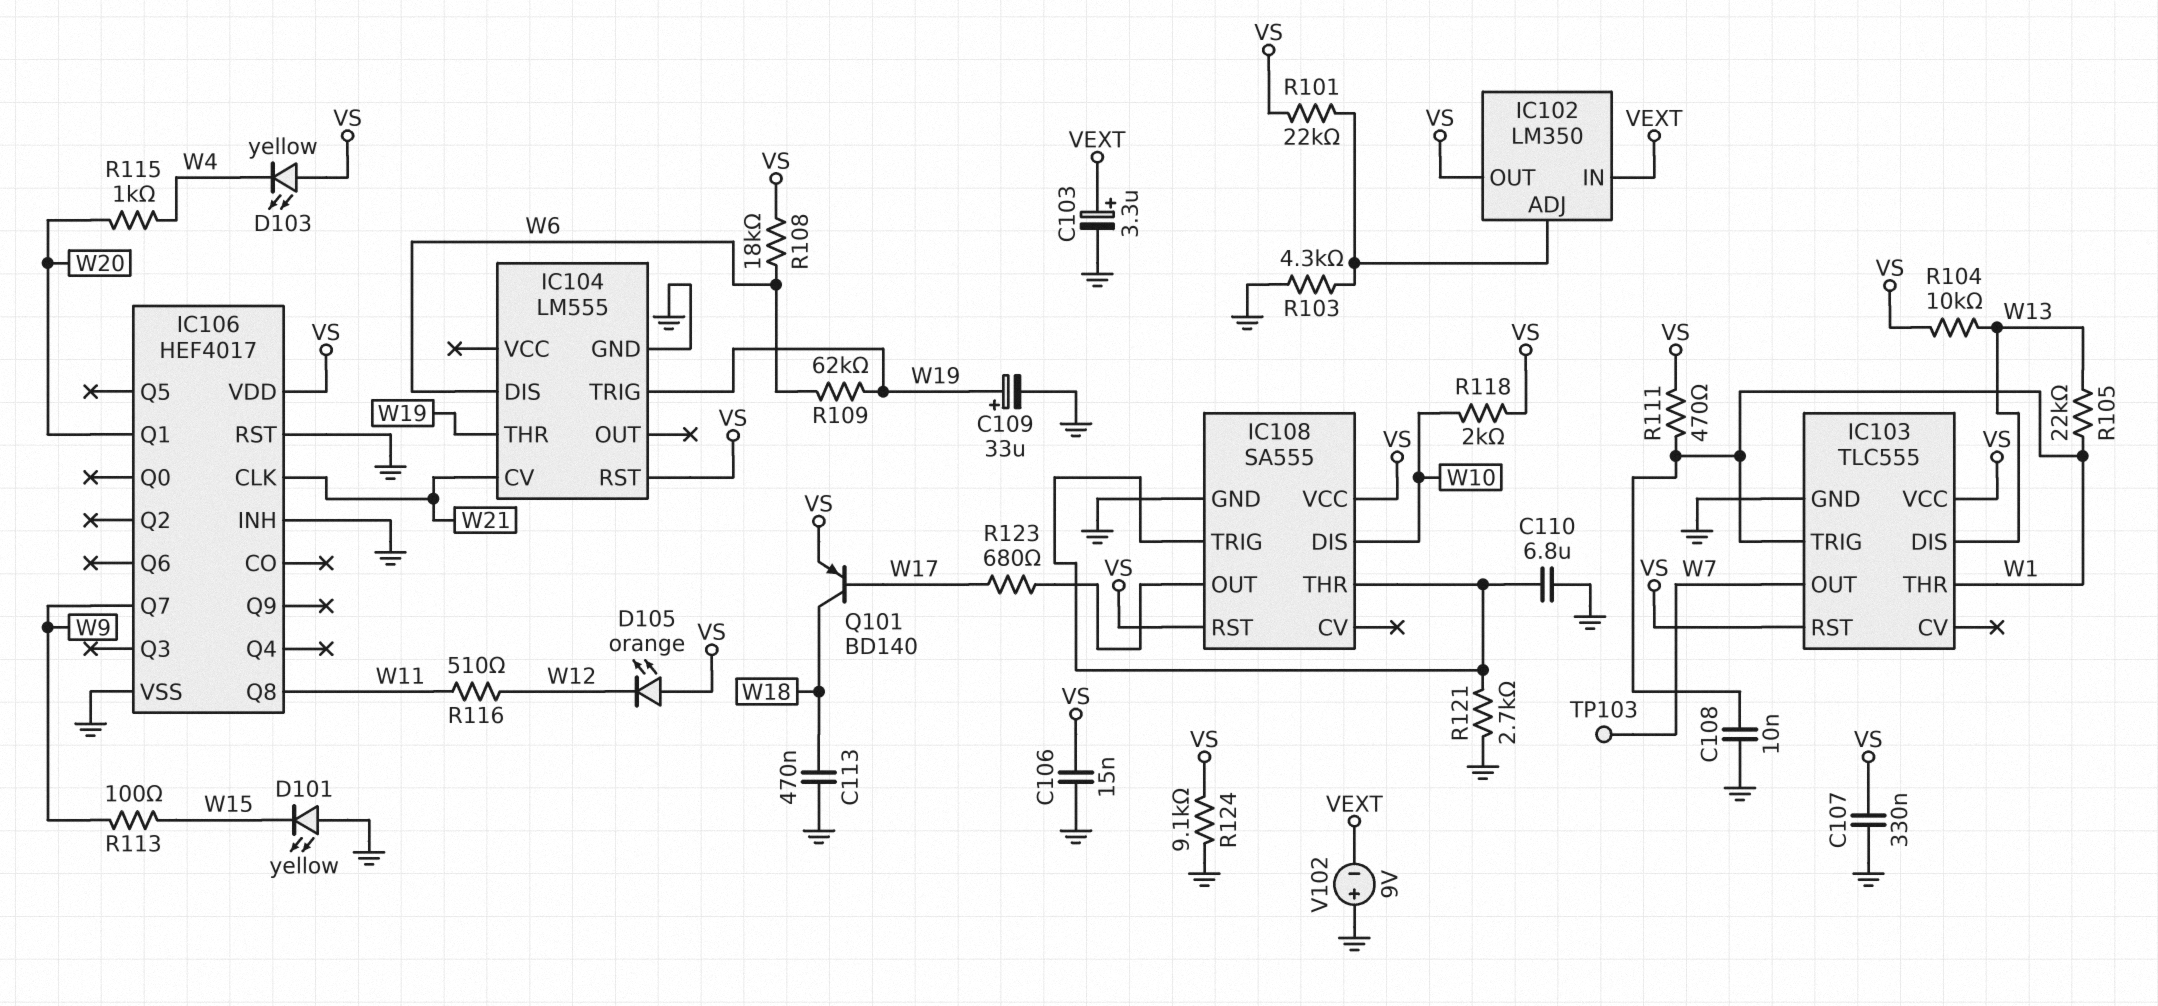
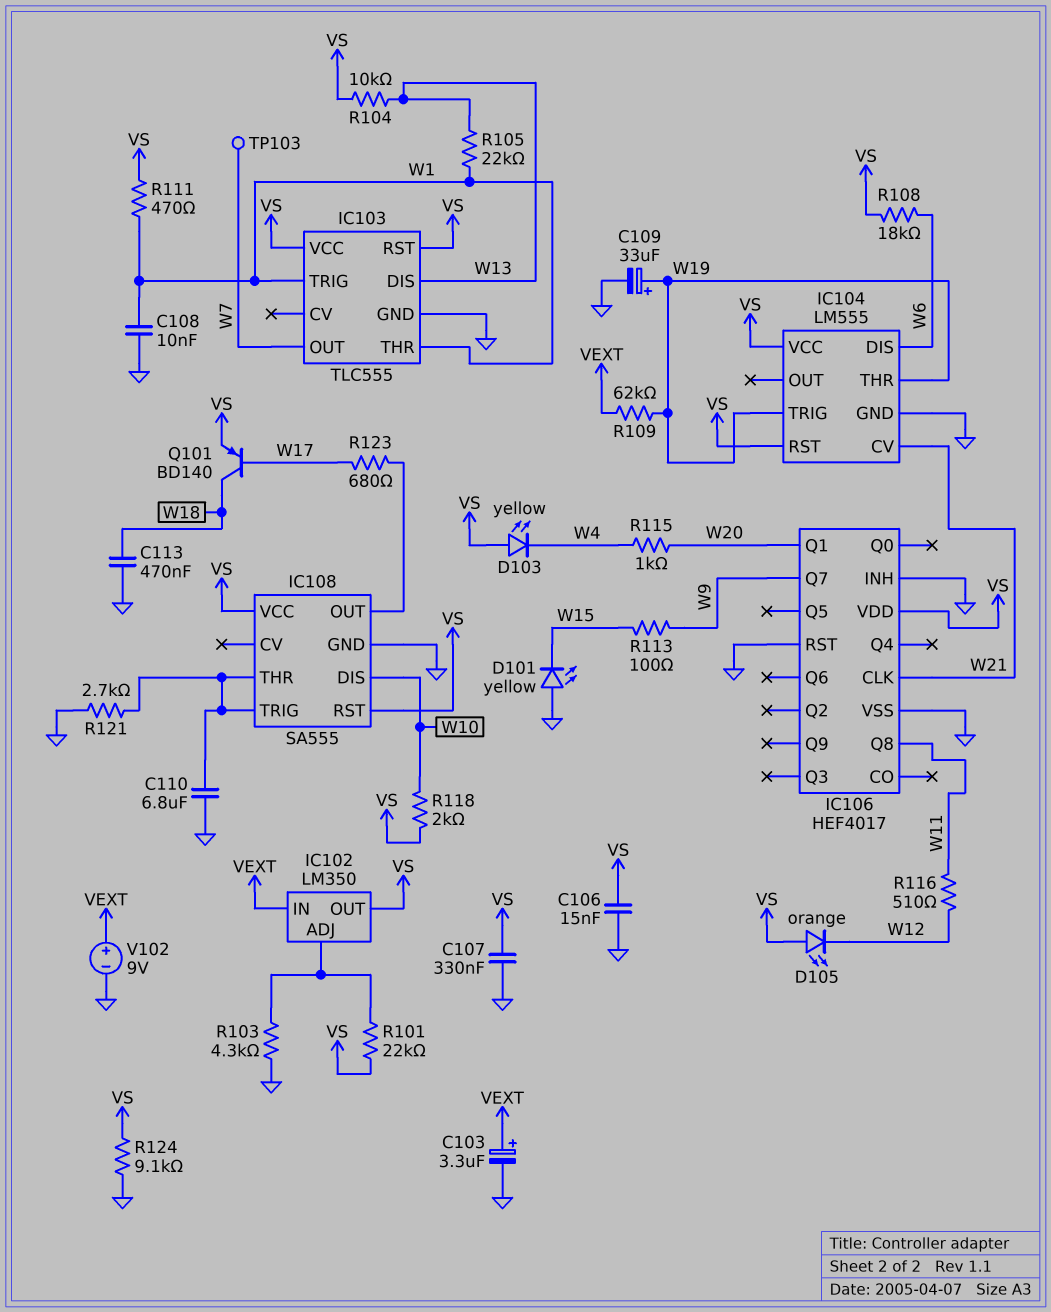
IC104 pin VCC: none -> VS
R109: 62k (W6, W19) -> 62k (VEXT, W19)
V102: 9V (plus GND, minus VEXT) -> 9V (plus VEXT, minus GND)

